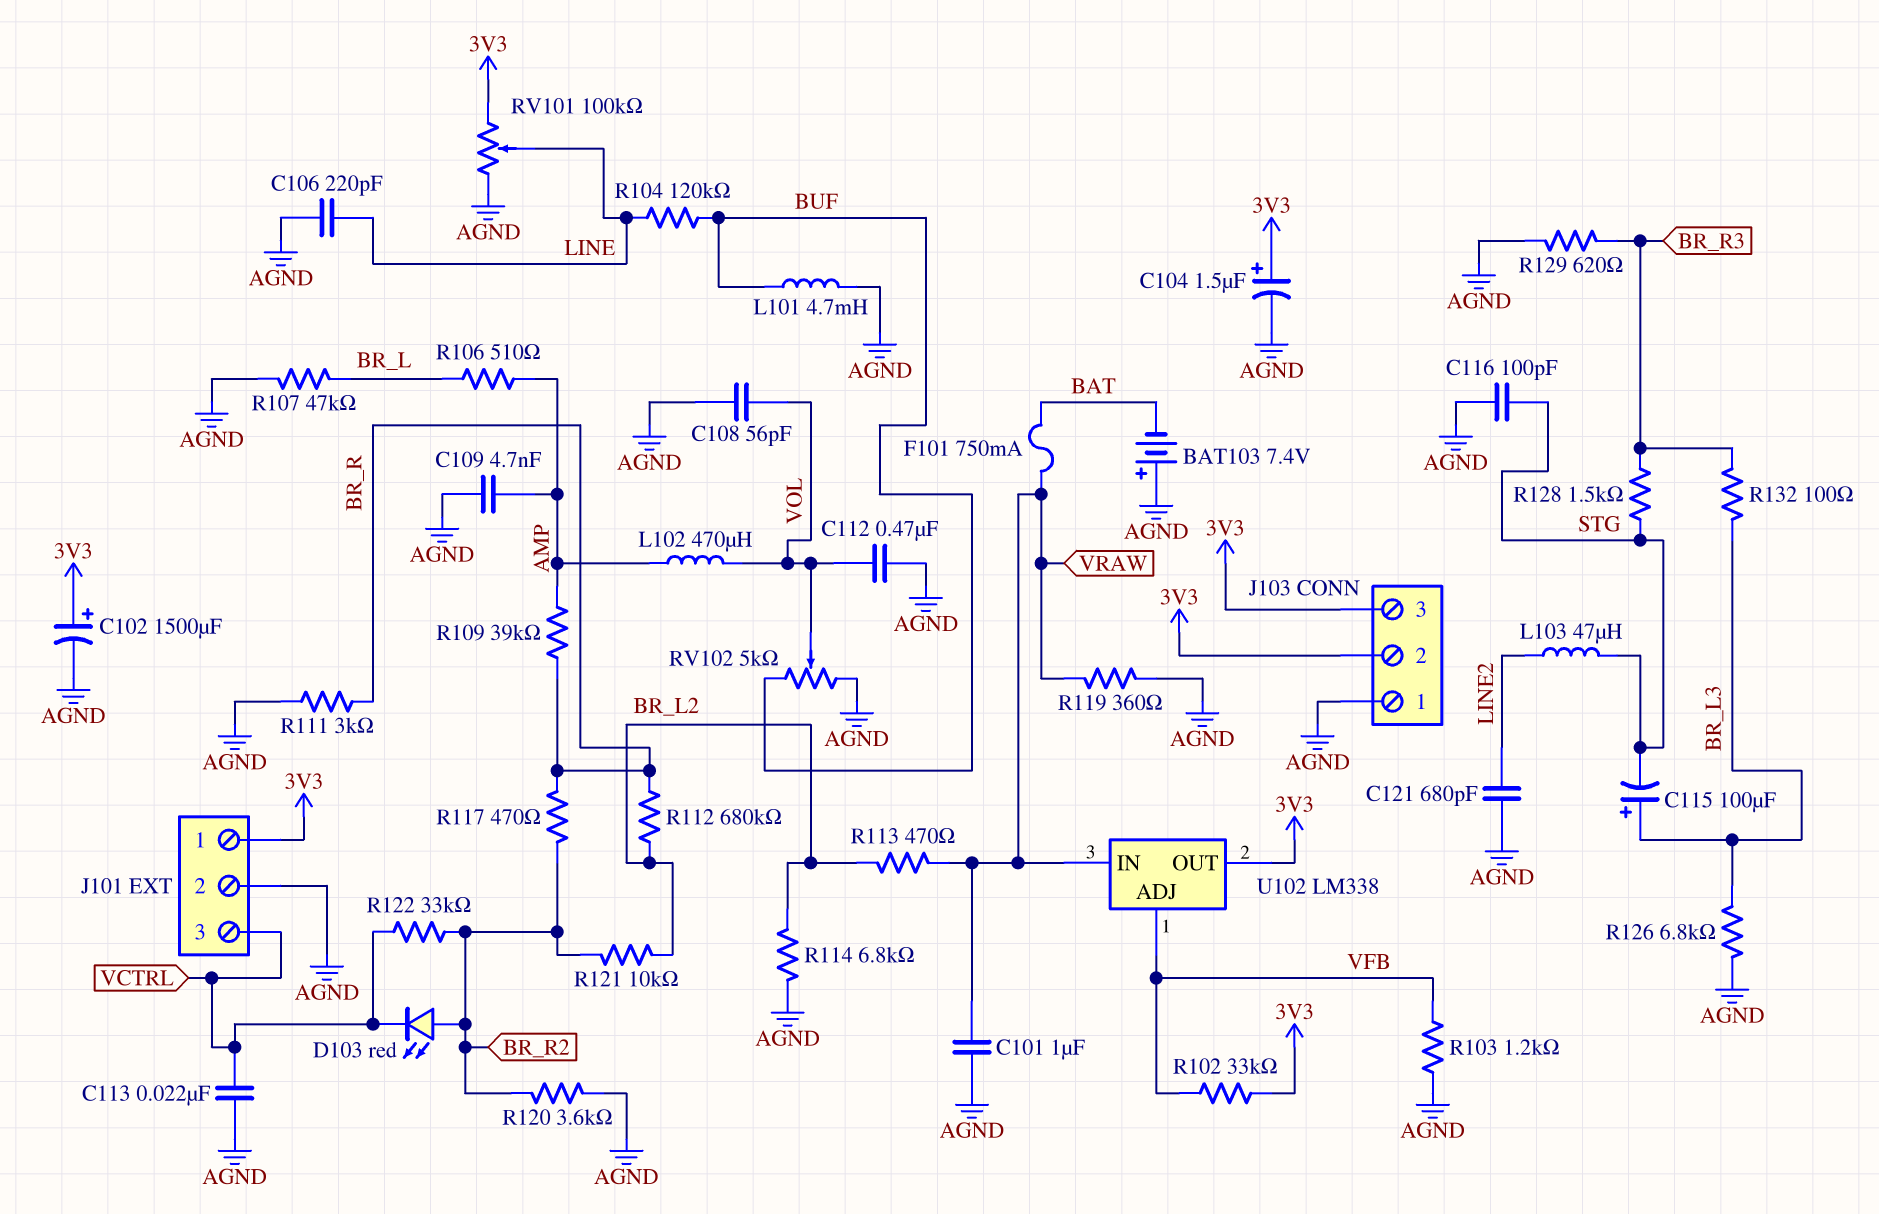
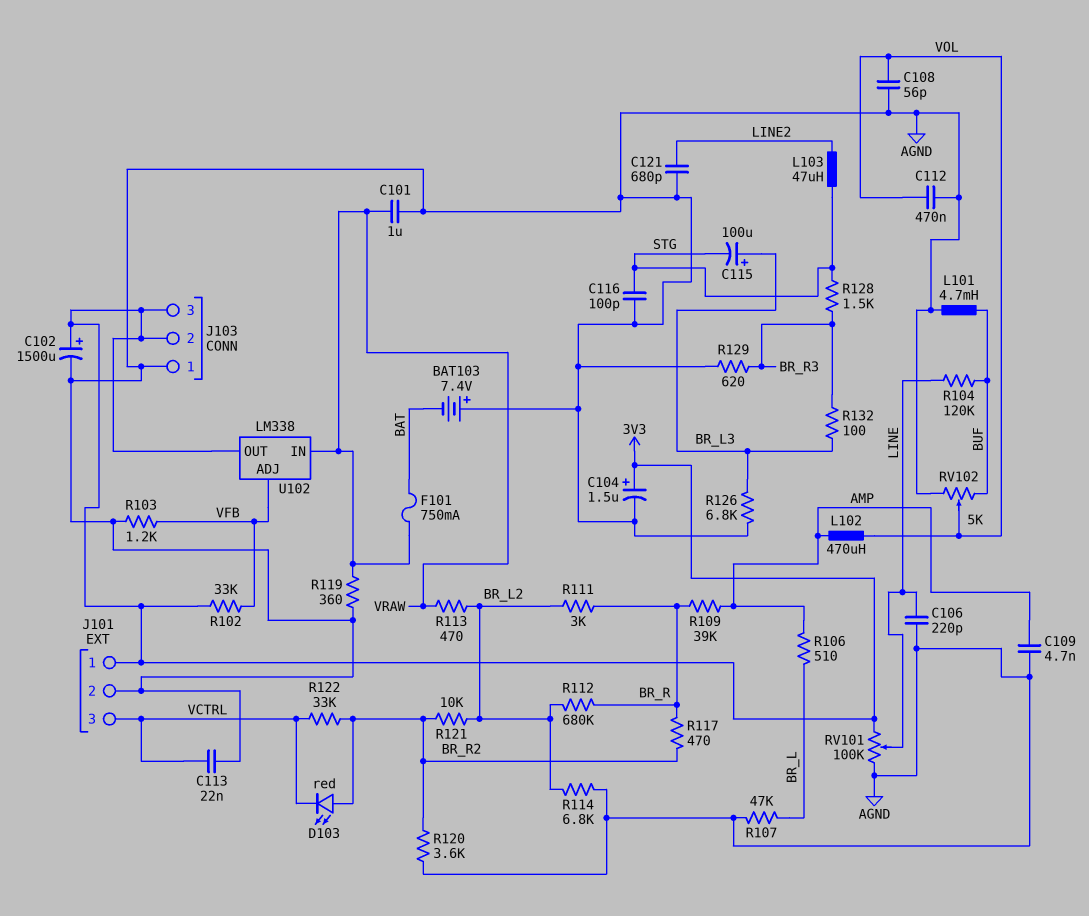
R111: 3k (AGND, BR_R) -> 3k (BR_L2, BR_R)

